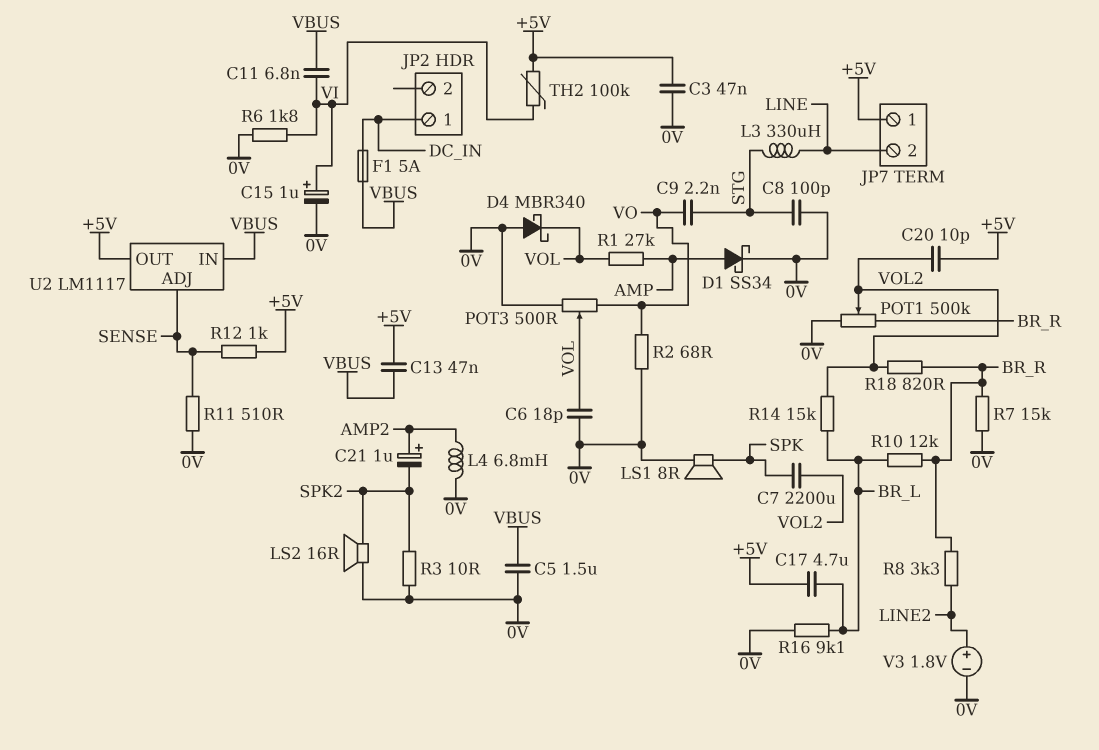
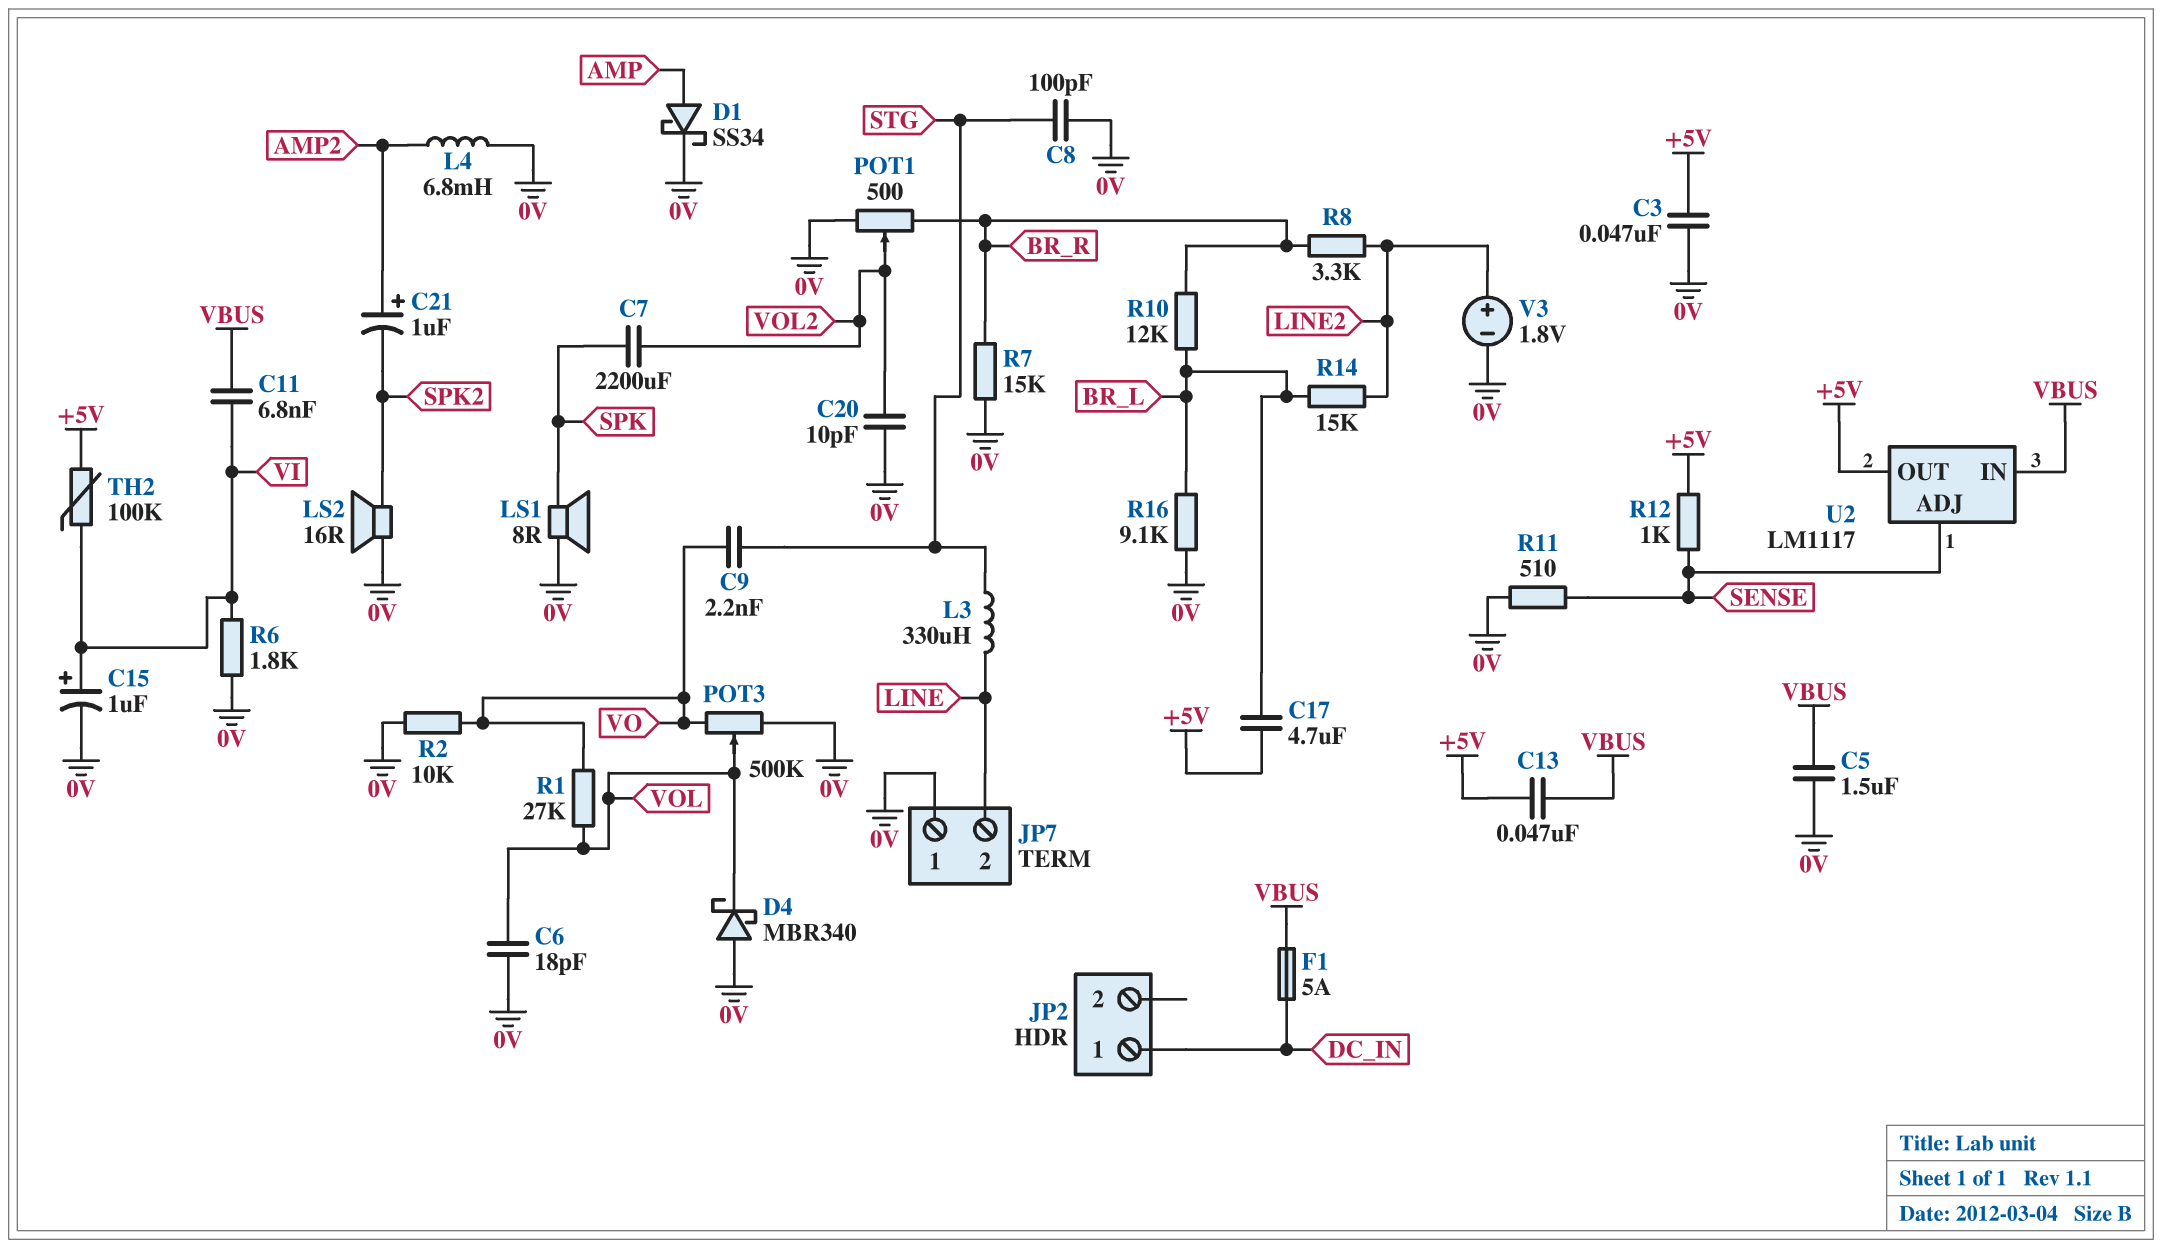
C20: 10pF (+5V, VOL2) -> 10pF (0V, VOL2)
JP7 pin 1: +5V -> 0V
POT1: 500k (0V, BR_R, wiper VOL2) -> 500 (0V, BR_R, wiper VOL2)
POT3: 500 (0V, VO, wiper VOL) -> 500k (0V, VO, wiper VOL)
R1: 27k (AMP, VOL) -> 27k (VO, VOL)
R2: 68 (0V, VO) -> 10k (0V, VO)
R3: 10 (0V, SPK2) -> none
R14: 15k (BR_L, VOL2) -> 15k (BR_L, LINE2)
R18: 820 (BR_R, VOL2) -> none

